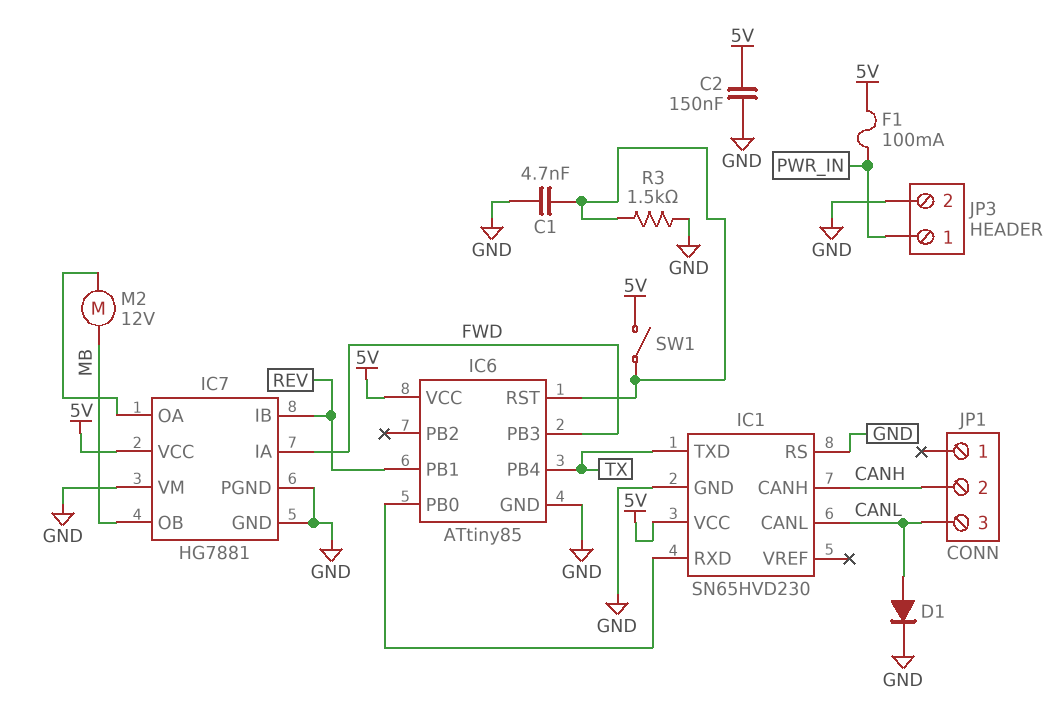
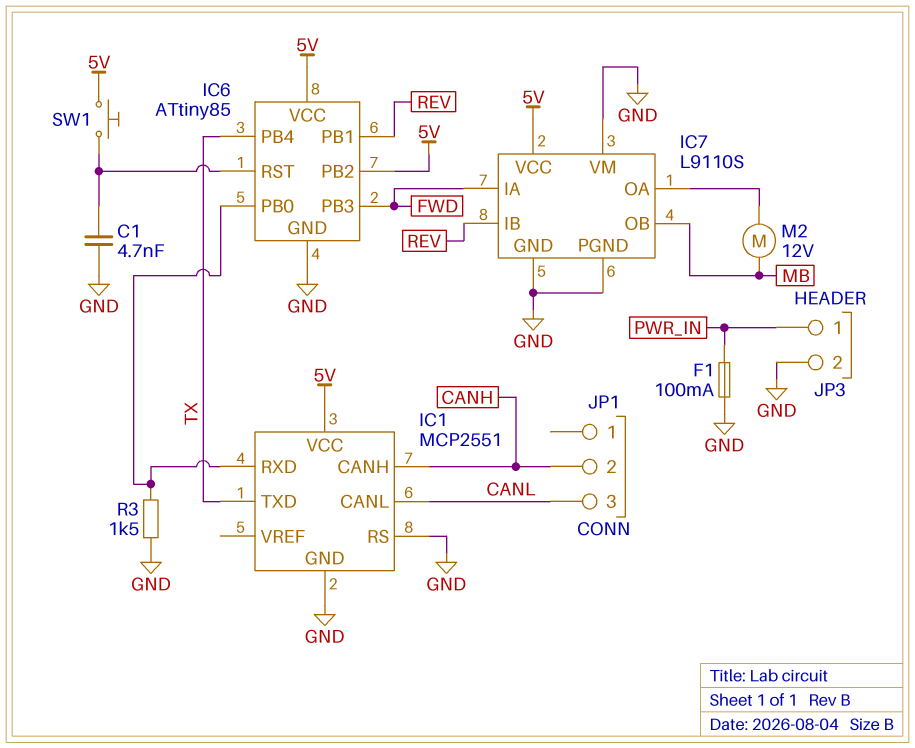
C2: 150nF (5V, GND) -> none
D1: diode (A CANL, K GND) -> none
F1: 100mA (5V, PWR_IN) -> 100mA (GND, PWR_IN)
IC1: SN65HVD230 -> MCP2551
IC6 pin PB2: none -> 5V
IC7: HG7881 -> L9110S
R3: 1.5k (GND, IC6/RST) -> 1.5k (GND, IC1/RXD)
SW1: switch (5V, IC6/RST) -> button (5V, IC6/RST)

